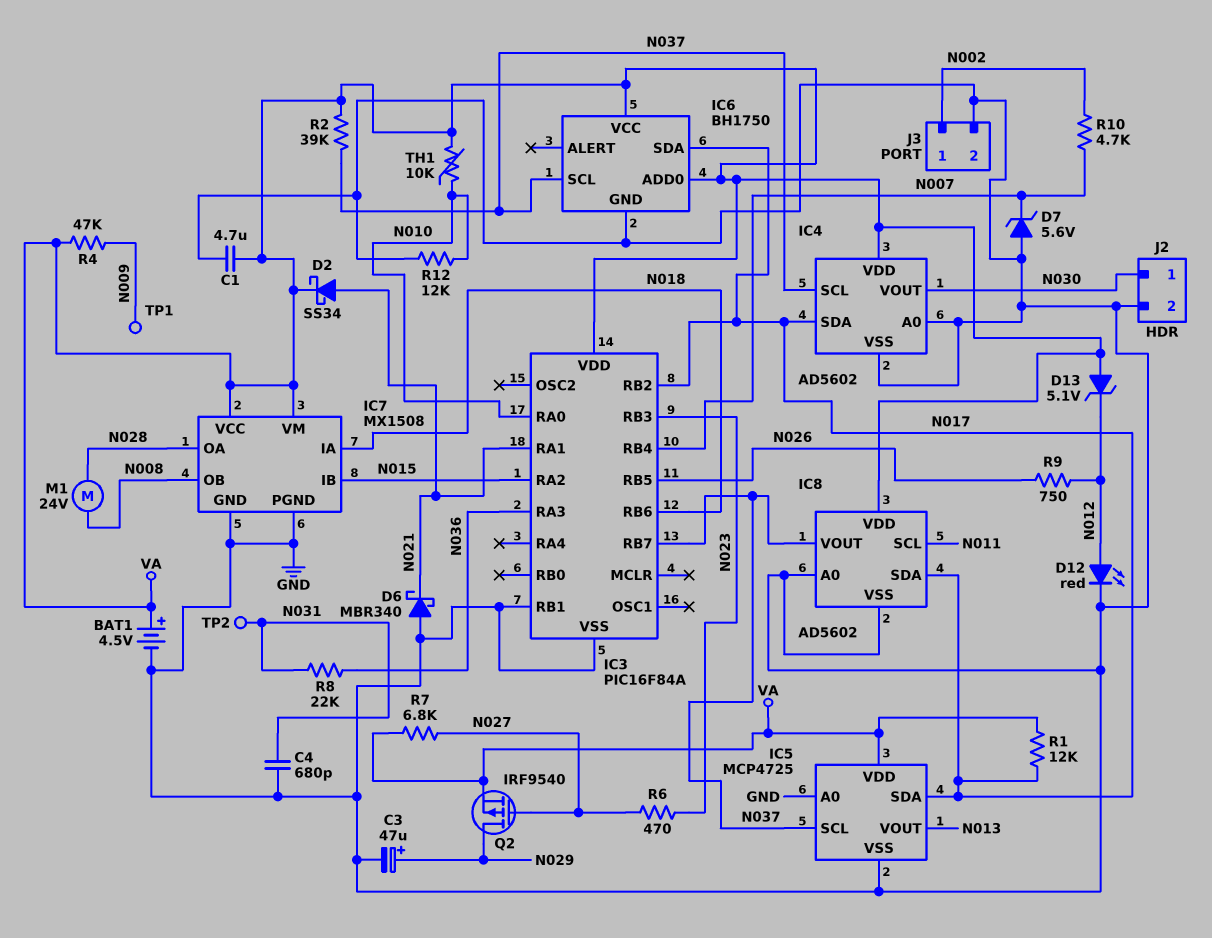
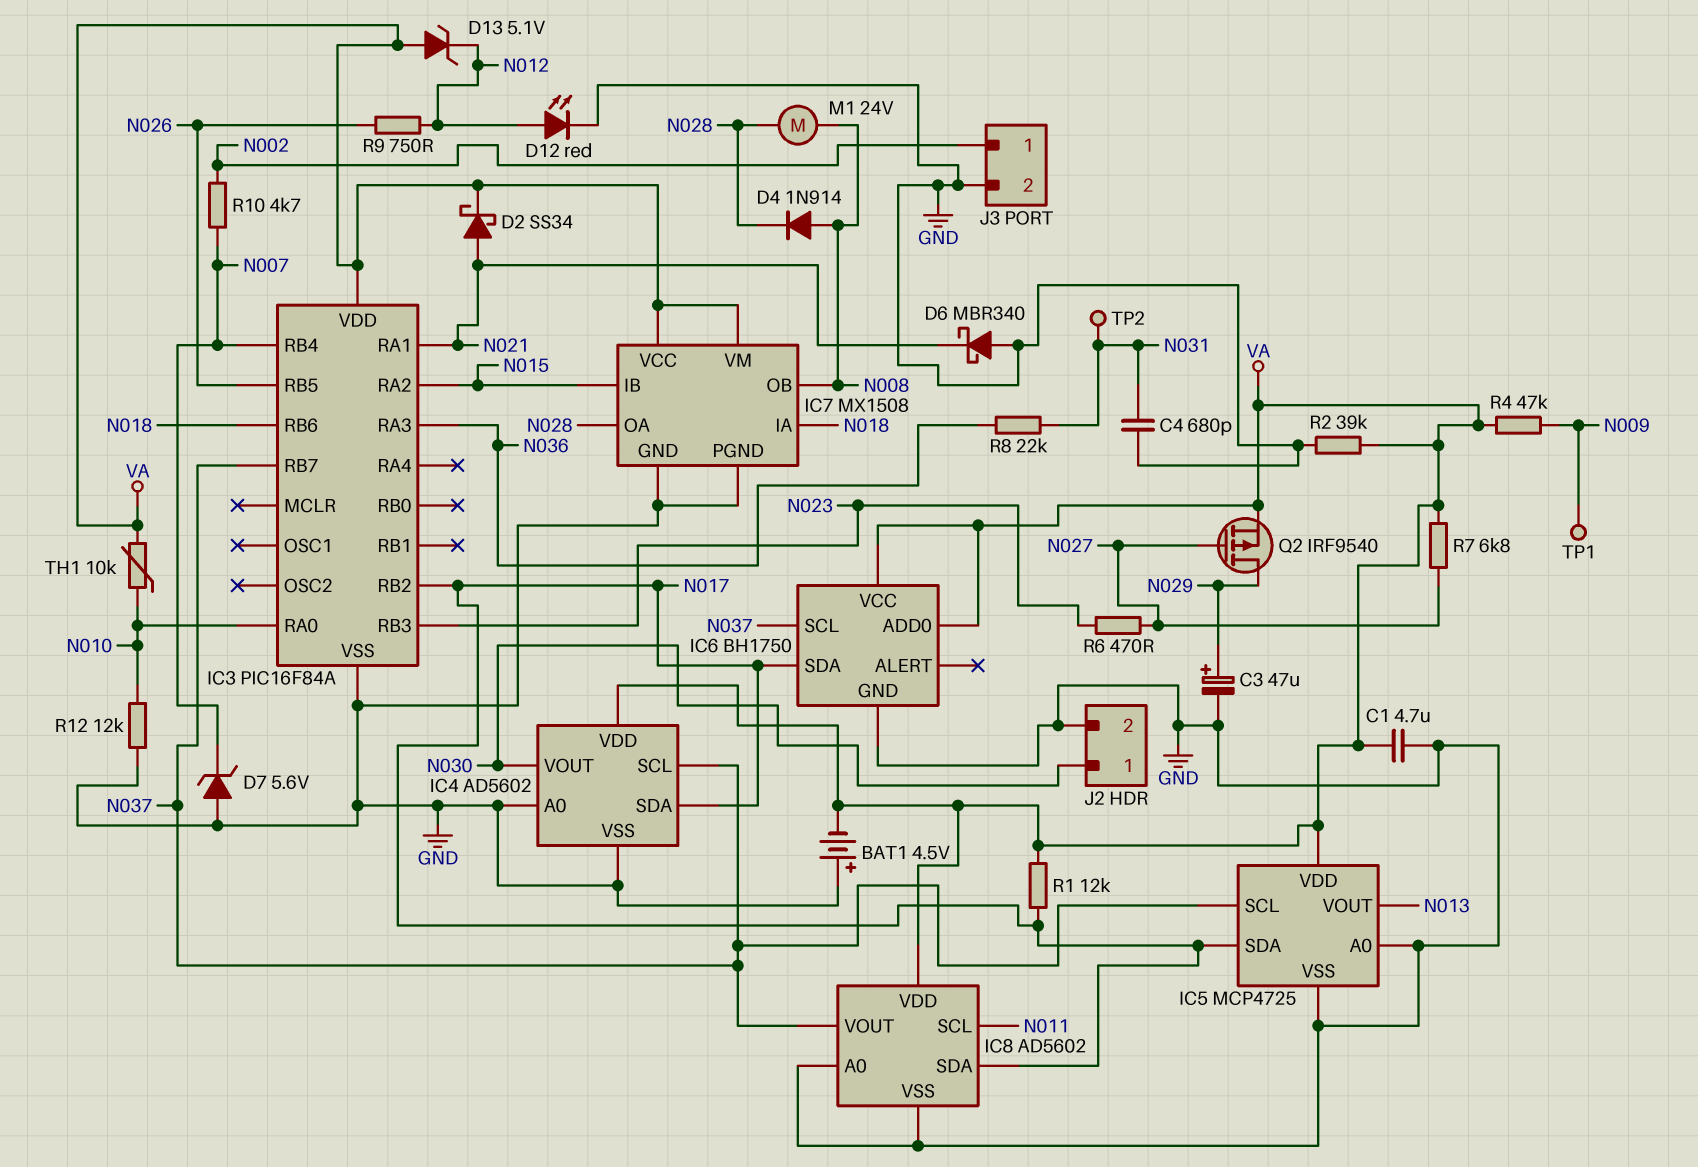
BAT1: 4.5V (plus VA, minus GND) -> 4.5V (plus GND, minus VA)
D4: none -> diode 1N914 (A N008, K N028)
IC3 pin RB1: GND -> none
R2: 39k (N037, VA) -> 39k (GND, VA)

